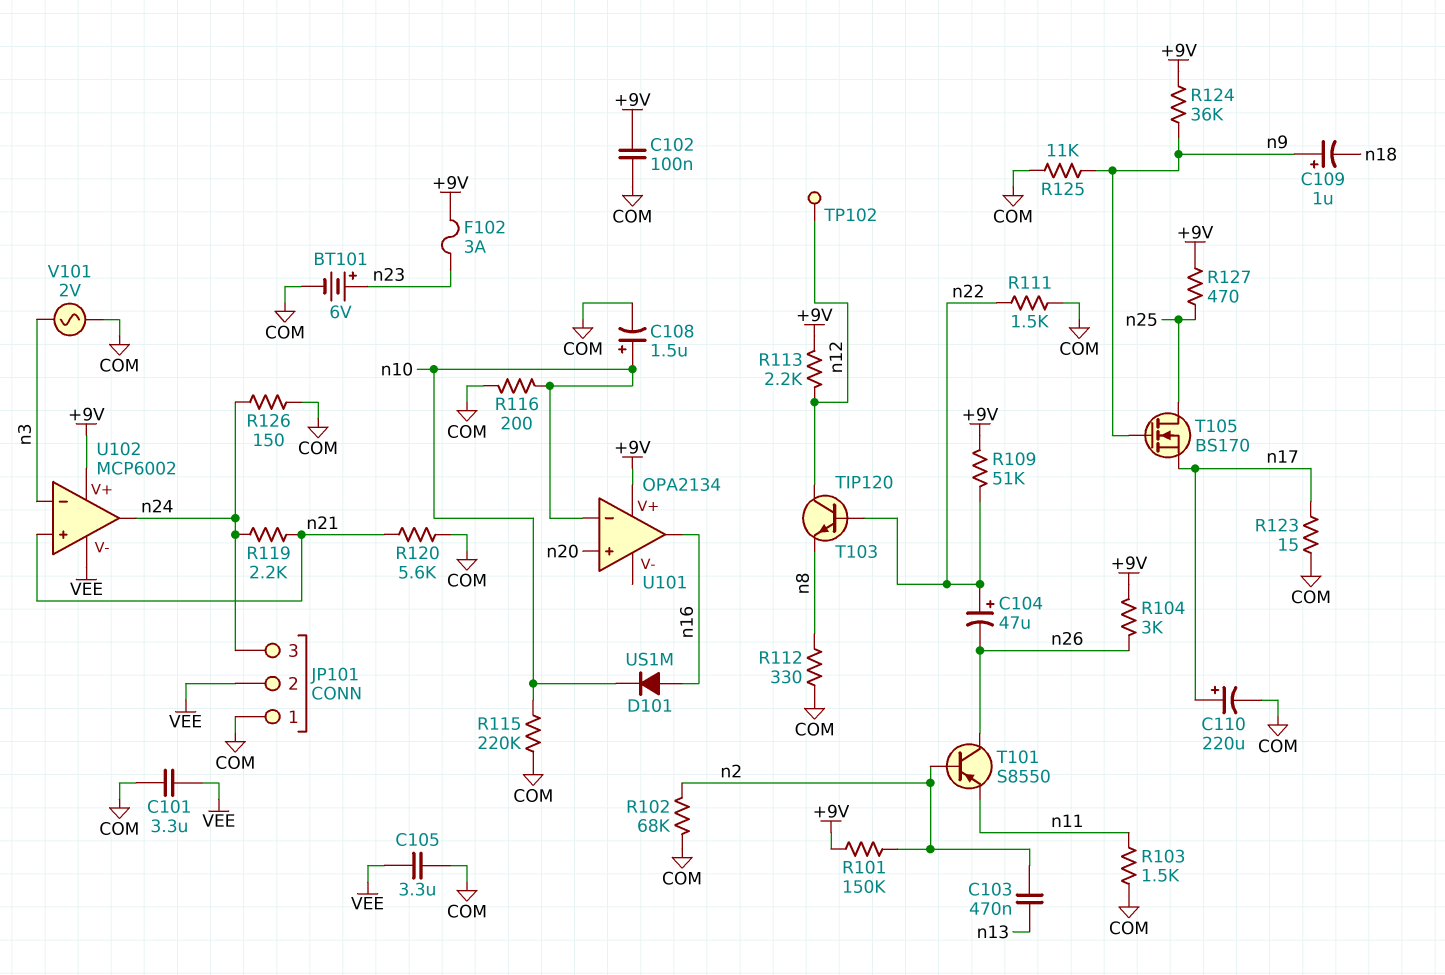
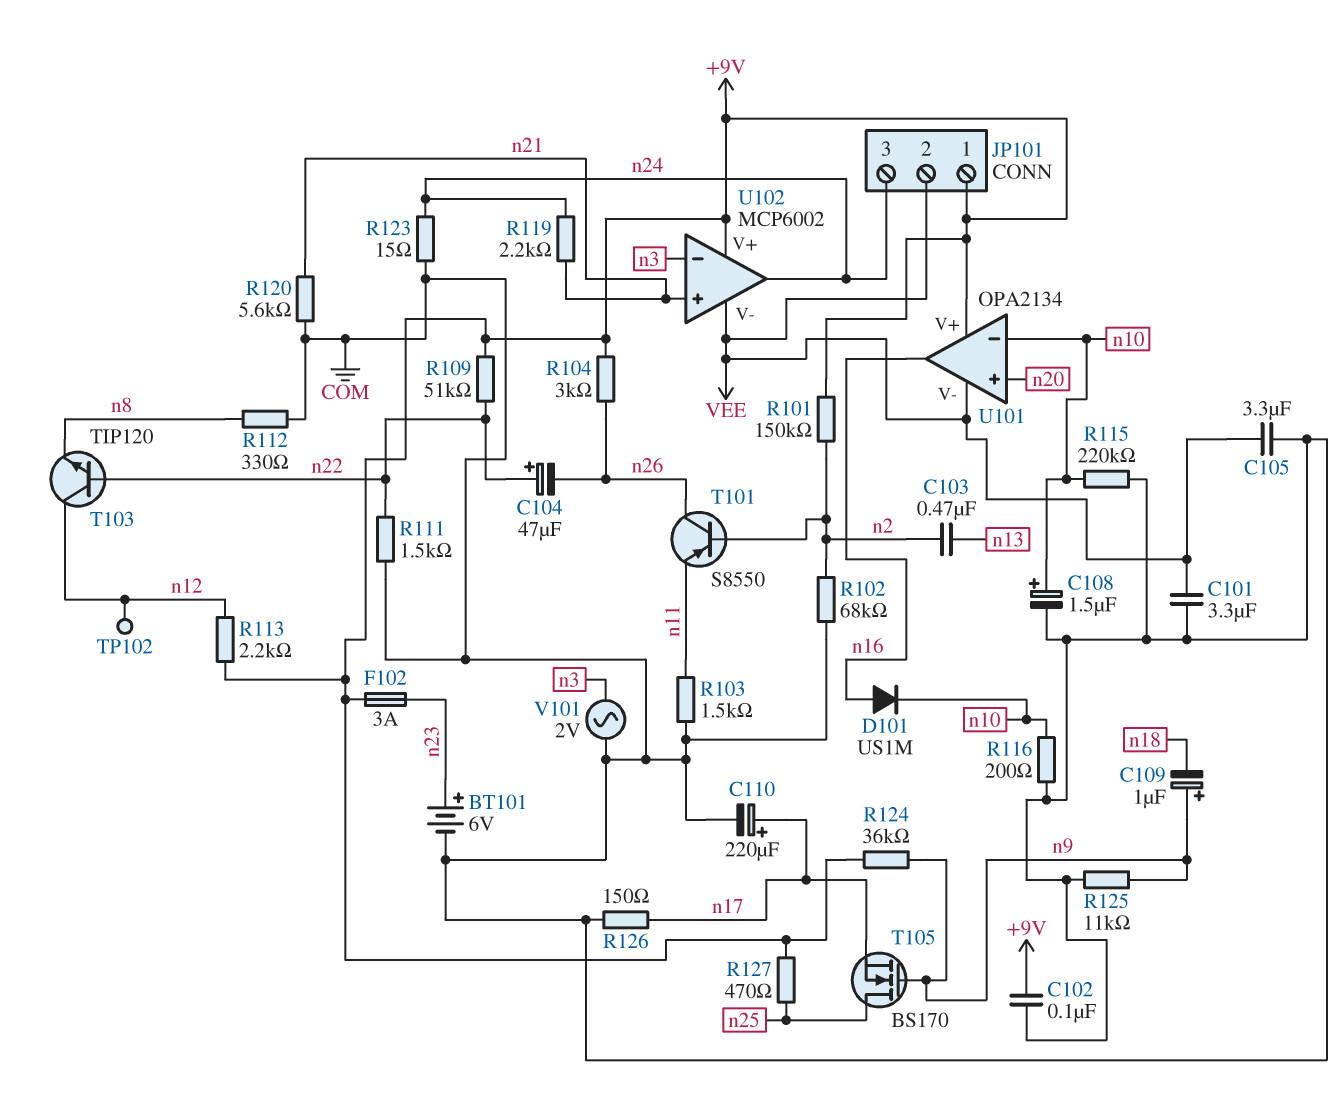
JP101 pin 1: COM -> +9V
R123: 15 (COM, n17) -> 15 (COM, n24)
R126: 150 (COM, n24) -> 150 (COM, n17)
U101 pin V-: none -> VEE

